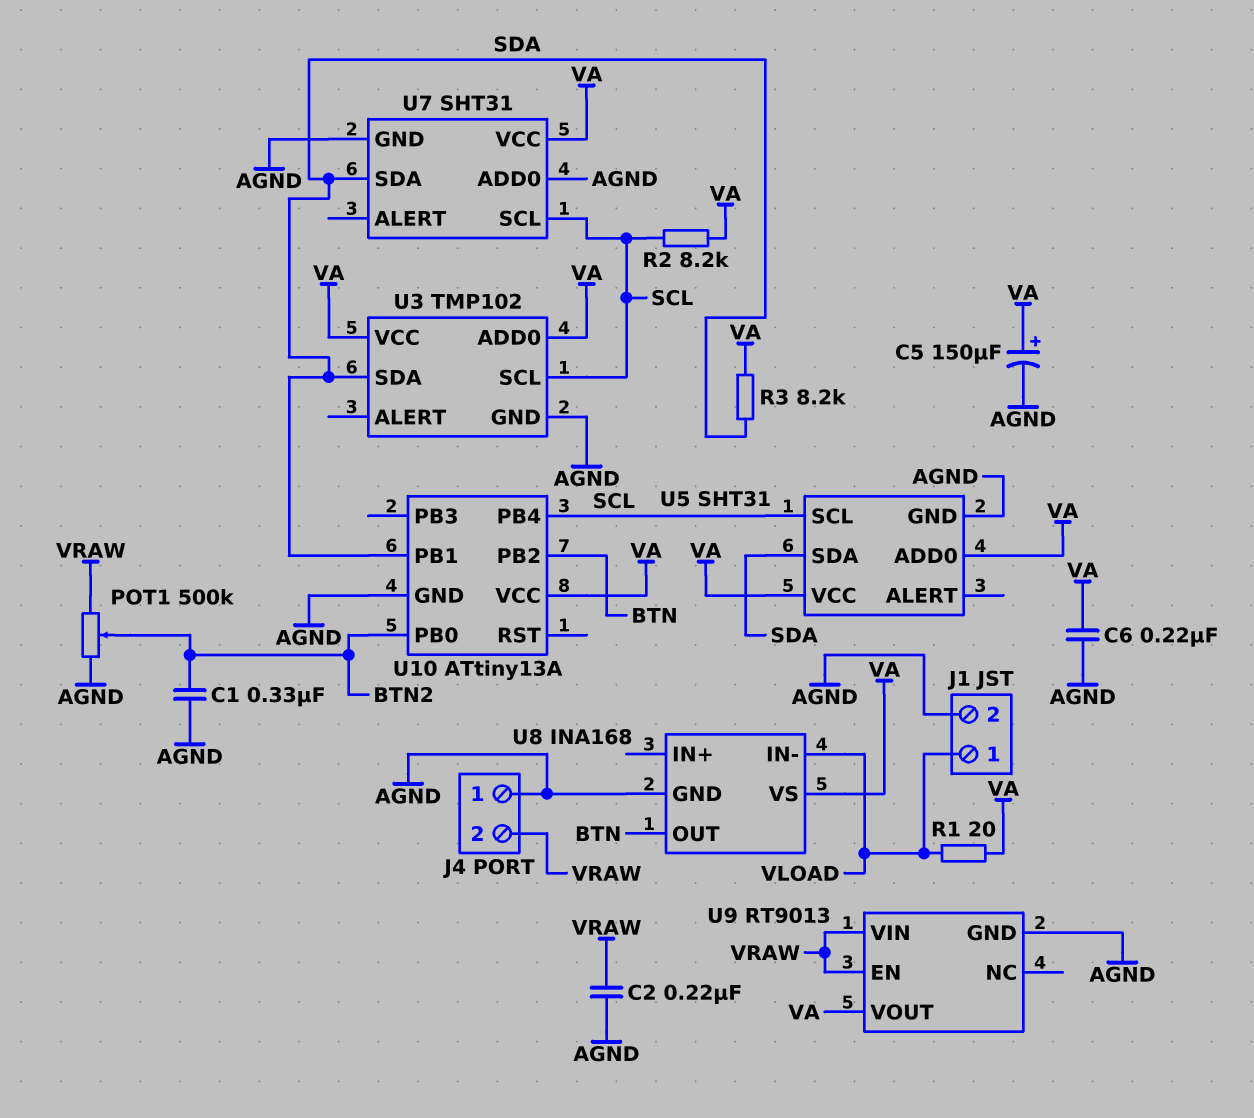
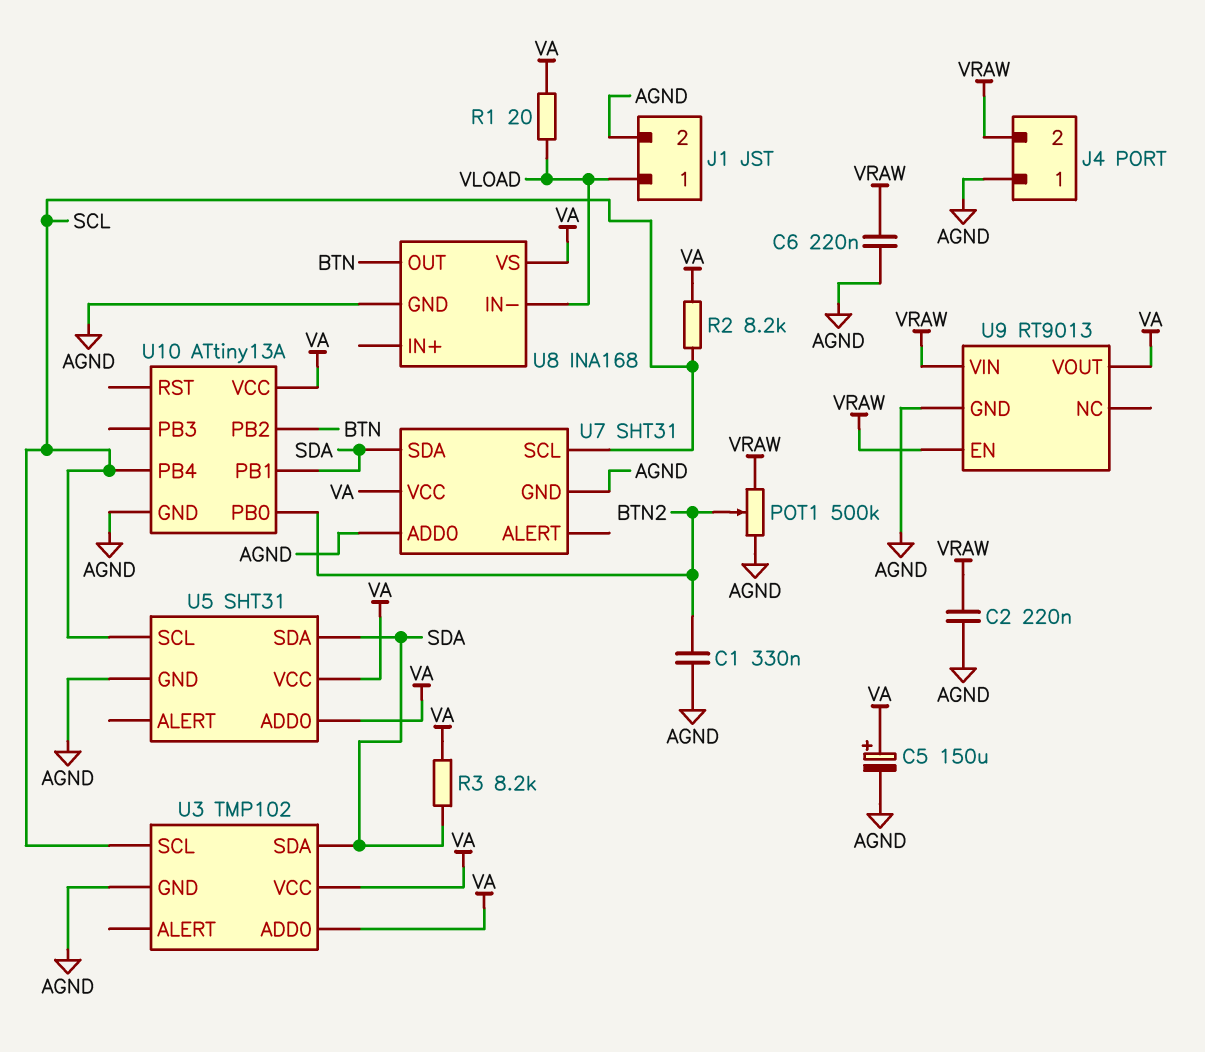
C6: 220nF (AGND, VA) -> 220nF (AGND, VRAW)

